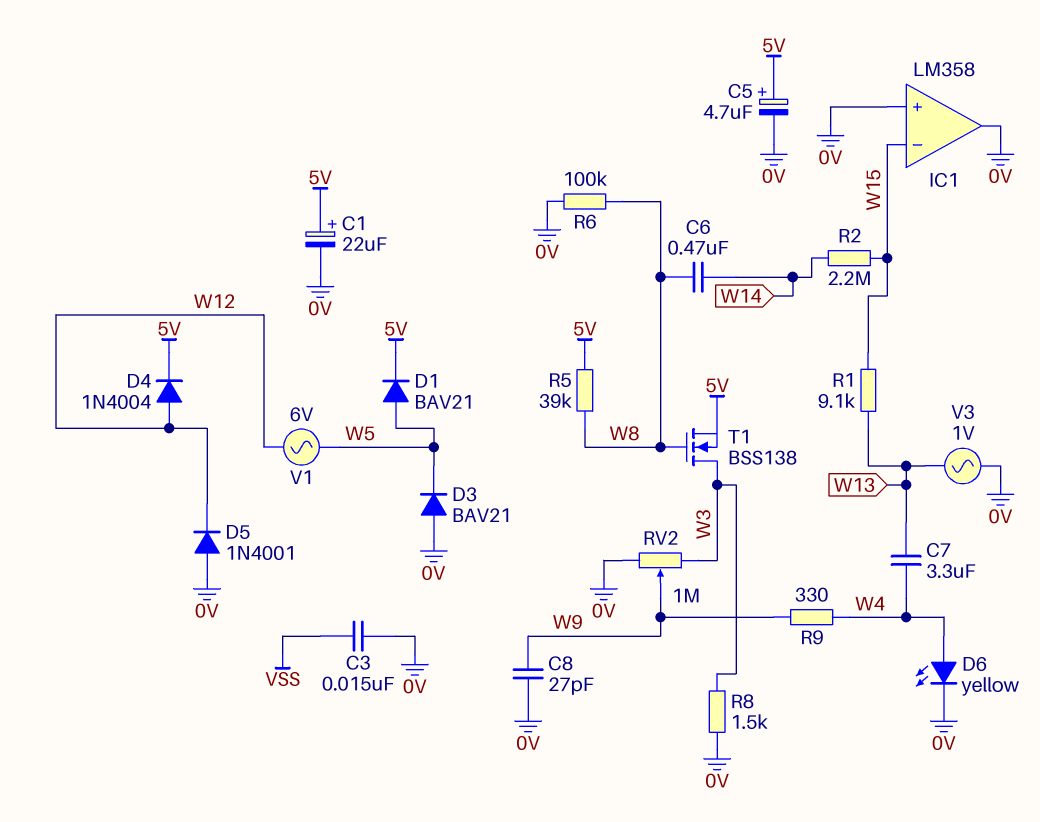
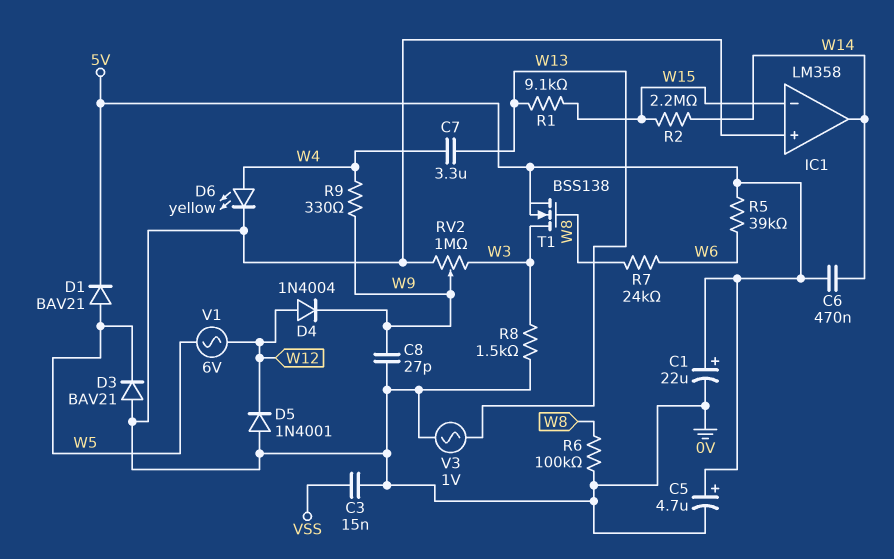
C6: 470nF (W8, W14) -> 470nF (5V, W14)
D4: diode 1N4004 (A W12, K 5V) -> diode 1N4004 (A W12, K W9)
IC1 pin out: 0V -> W14
R5: 39k (5V, W8) -> 39k (5V, W6)
R7: none -> 24k (W6, W8)

